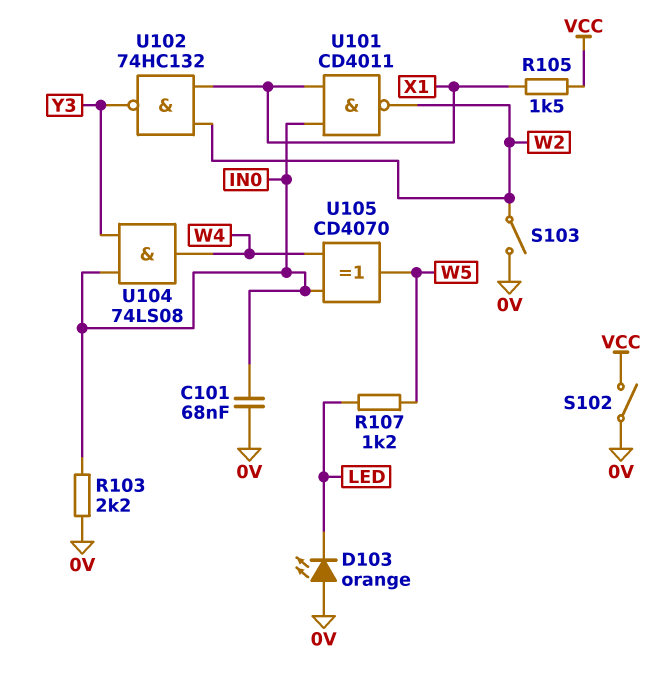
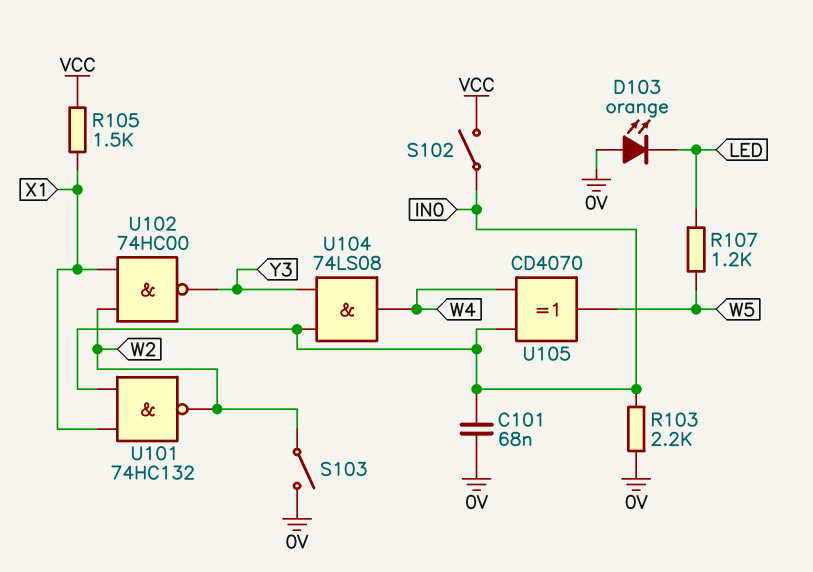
S102: switch (0V, VCC) -> switch (IN0, VCC)
U101: NAND CD4011 (in IN0, in X1, out W2) -> NAND 74HC132 (in IN0, in X1, out W2)
U102: NAND 74HC132 (in W2, in X1, out Y3) -> NAND 74HC00 (in W2, in X1, out Y3)

